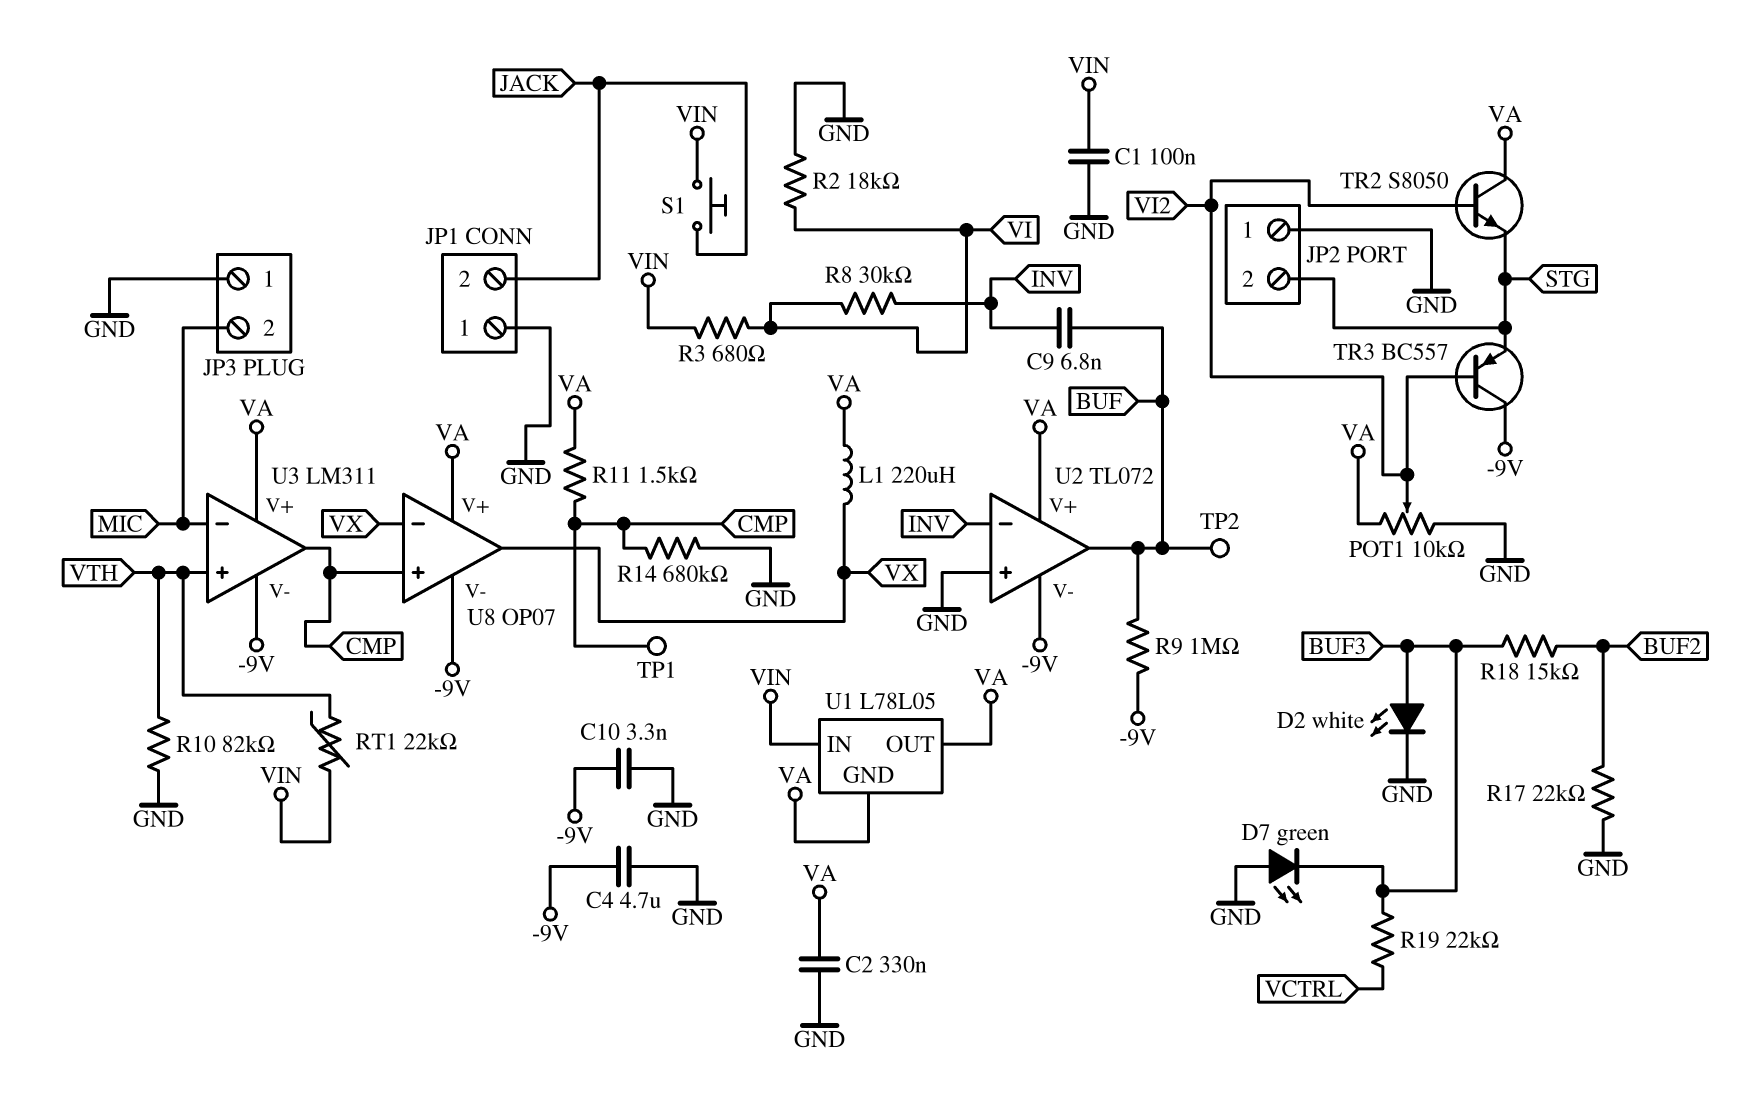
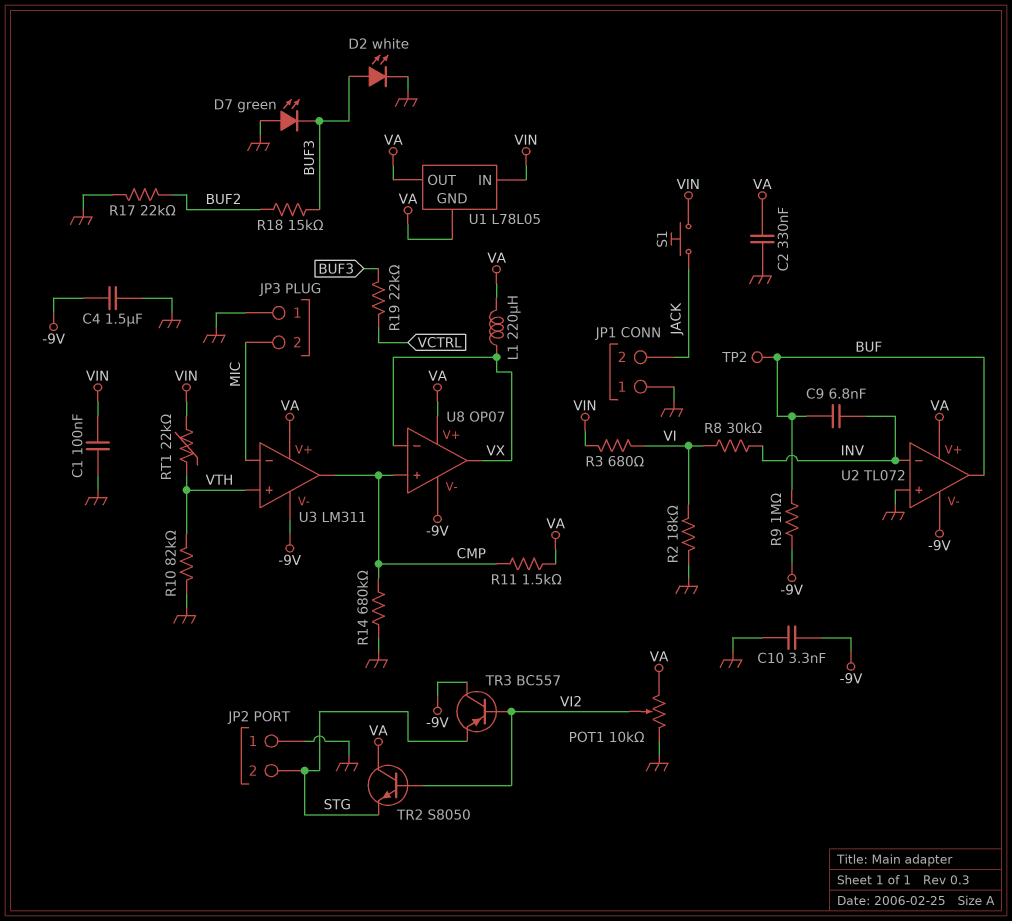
C4: 4.7uF (-9V, GND) -> 1.5uF (-9V, GND)
TP1: test point (CMP) -> none

